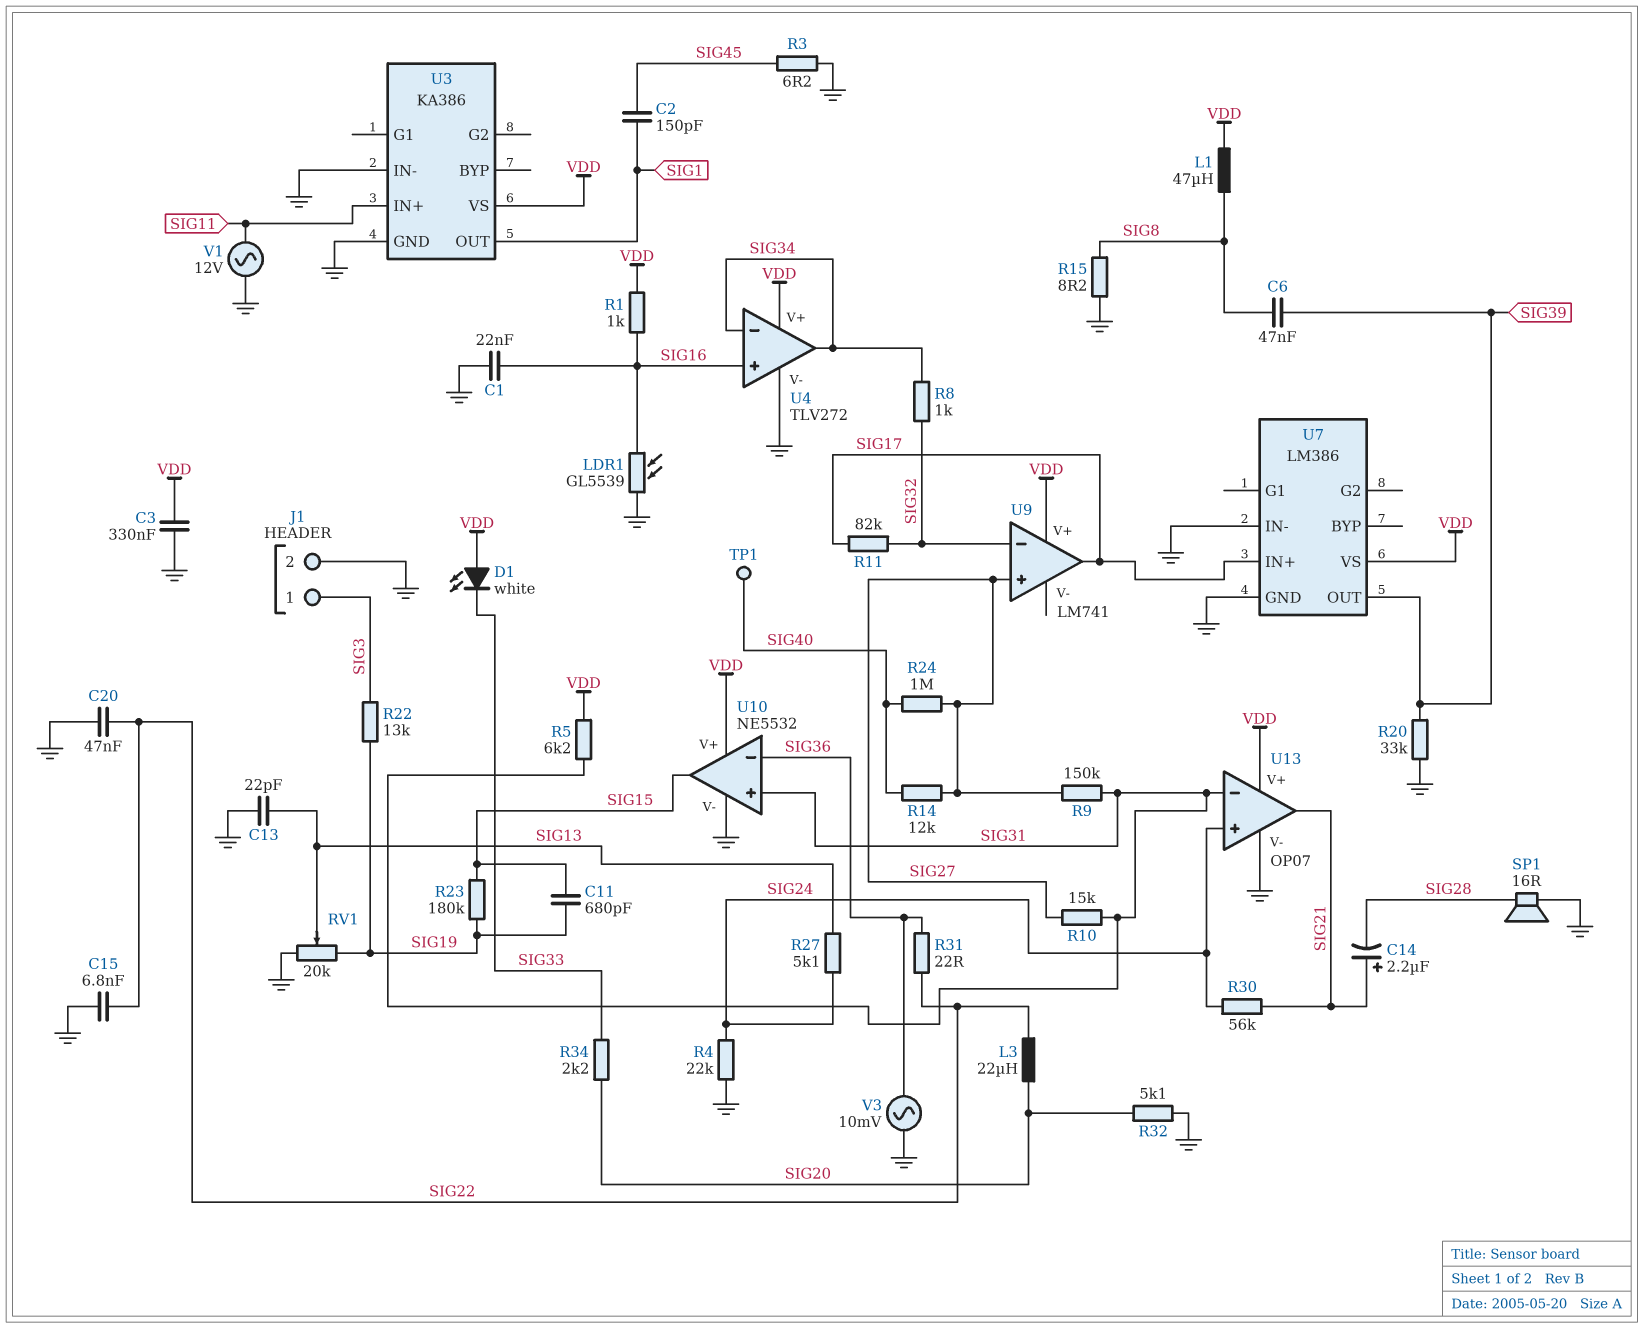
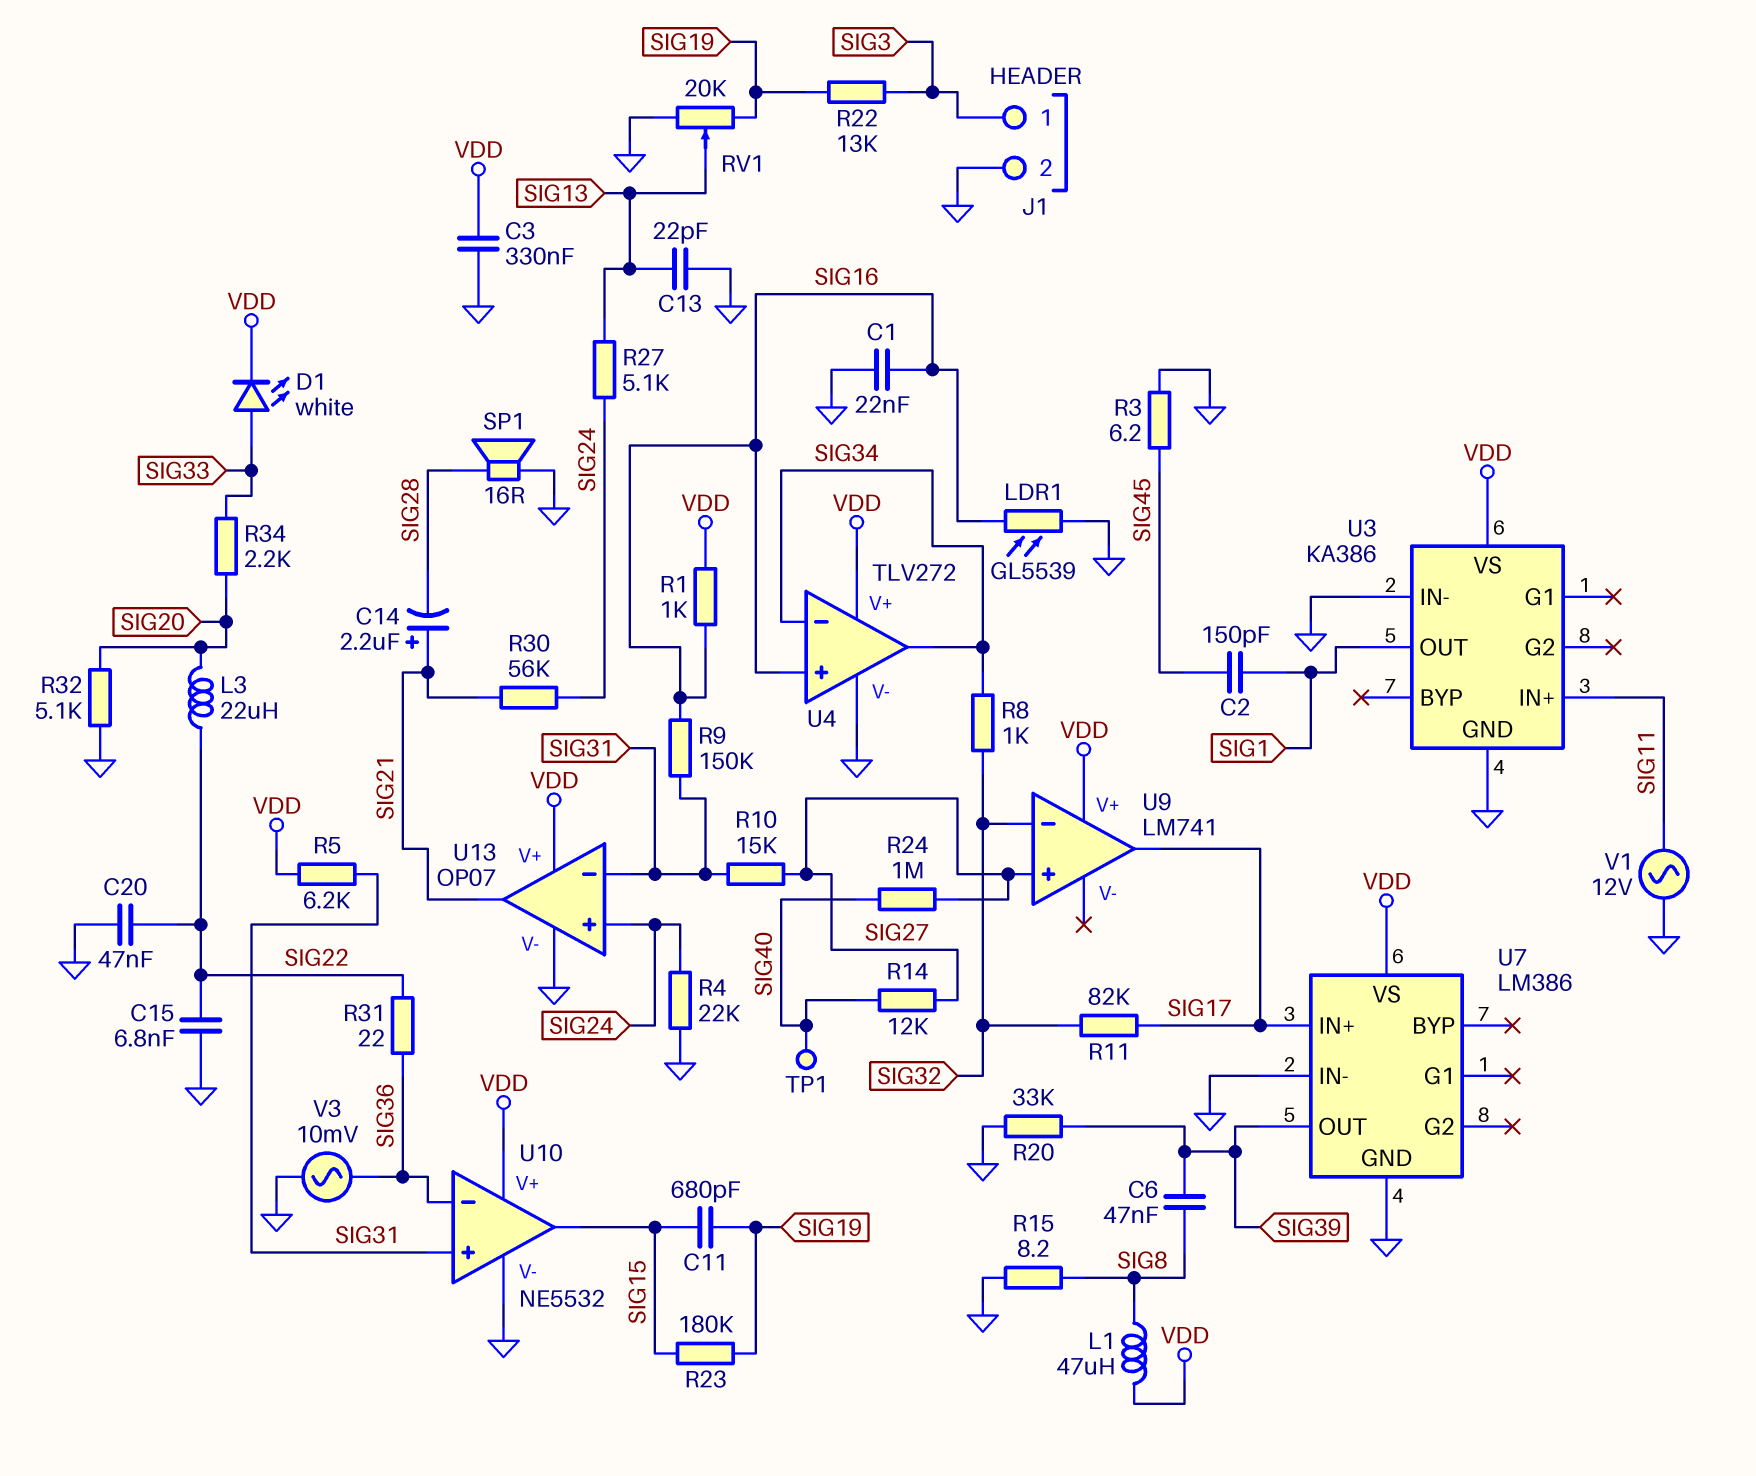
D1: LED white (A VDD, K SIG33) -> LED white (A SIG33, K VDD)
R9: 150k (SIG27, SIG31) -> 150k (SIG16, SIG31)

